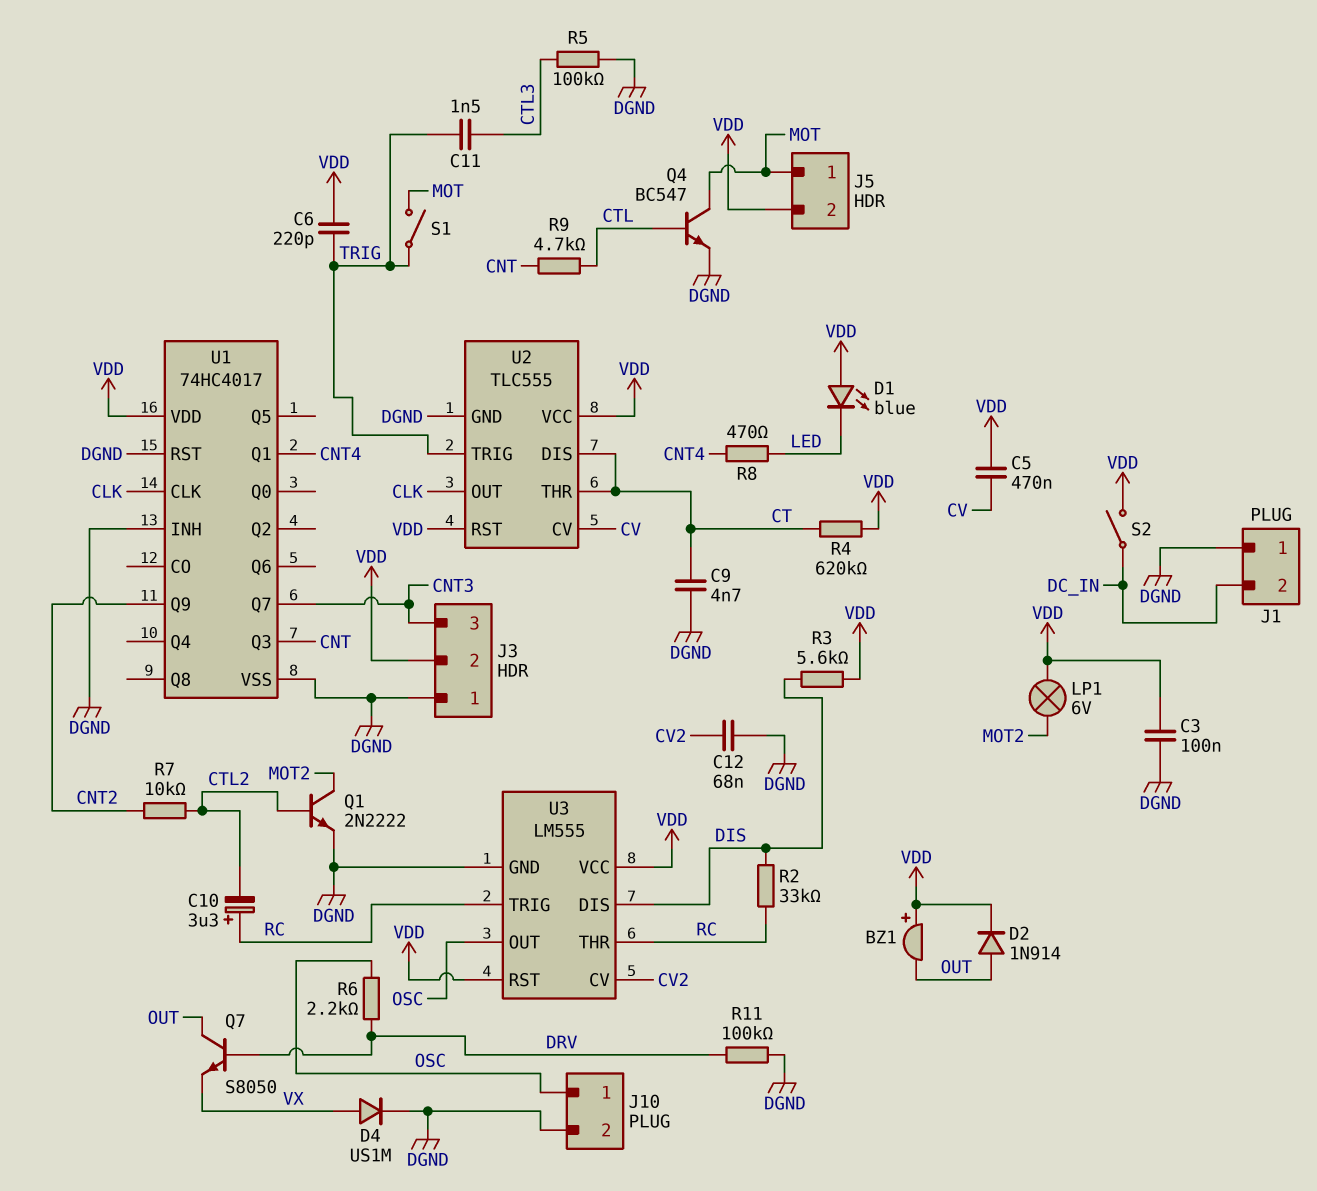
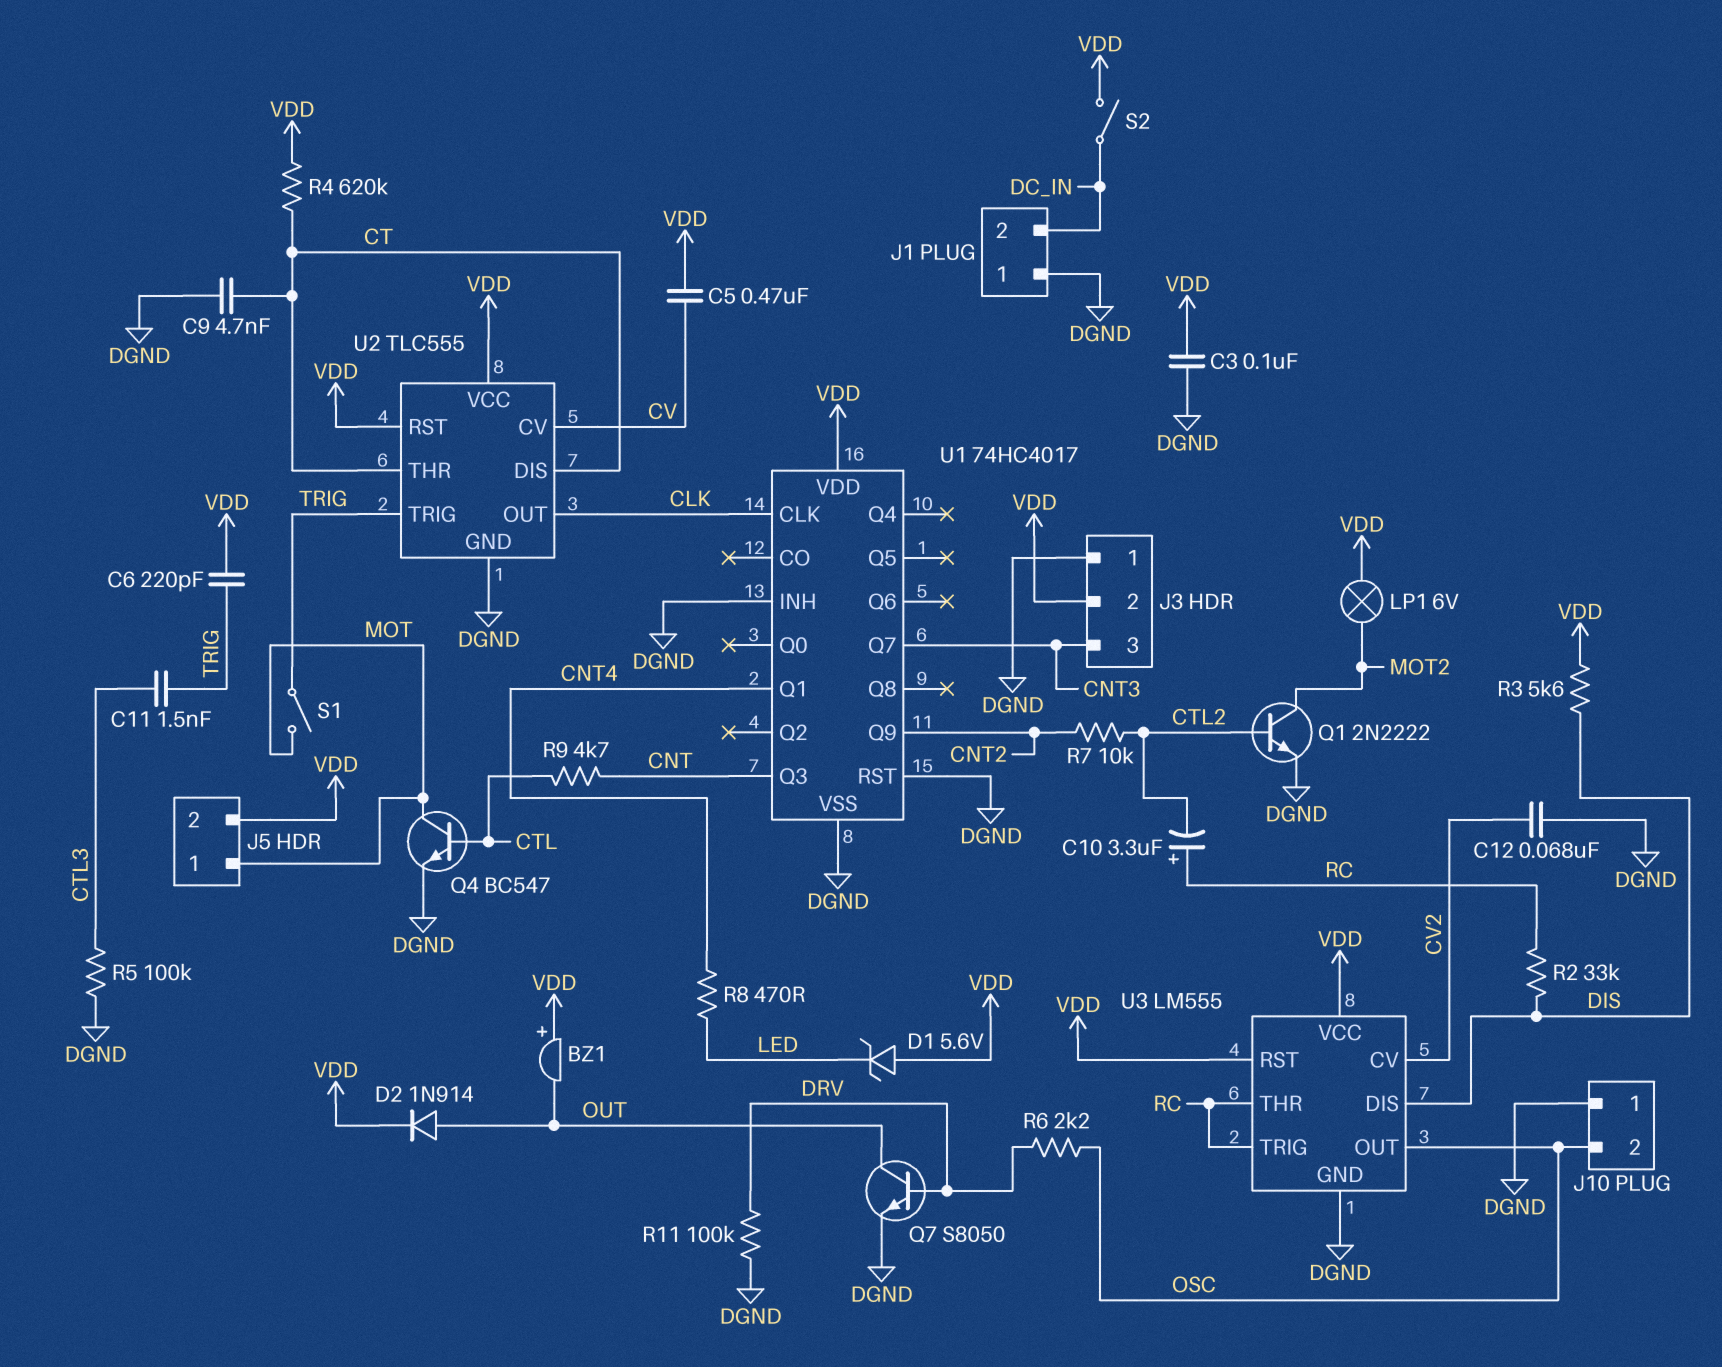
D1: LED blue (A VDD, K LED) -> zener 5.6V (A VDD, K LED)
D4: diode US1M (A VX, K DGND) -> none
J10 pin 1: OSC -> DGND
J10 pin 2: DGND -> OSC
Q7: NPN S8050 (B DRV, C OUT, E VX) -> NPN S8050 (B DRV, C OUT, E DGND)

